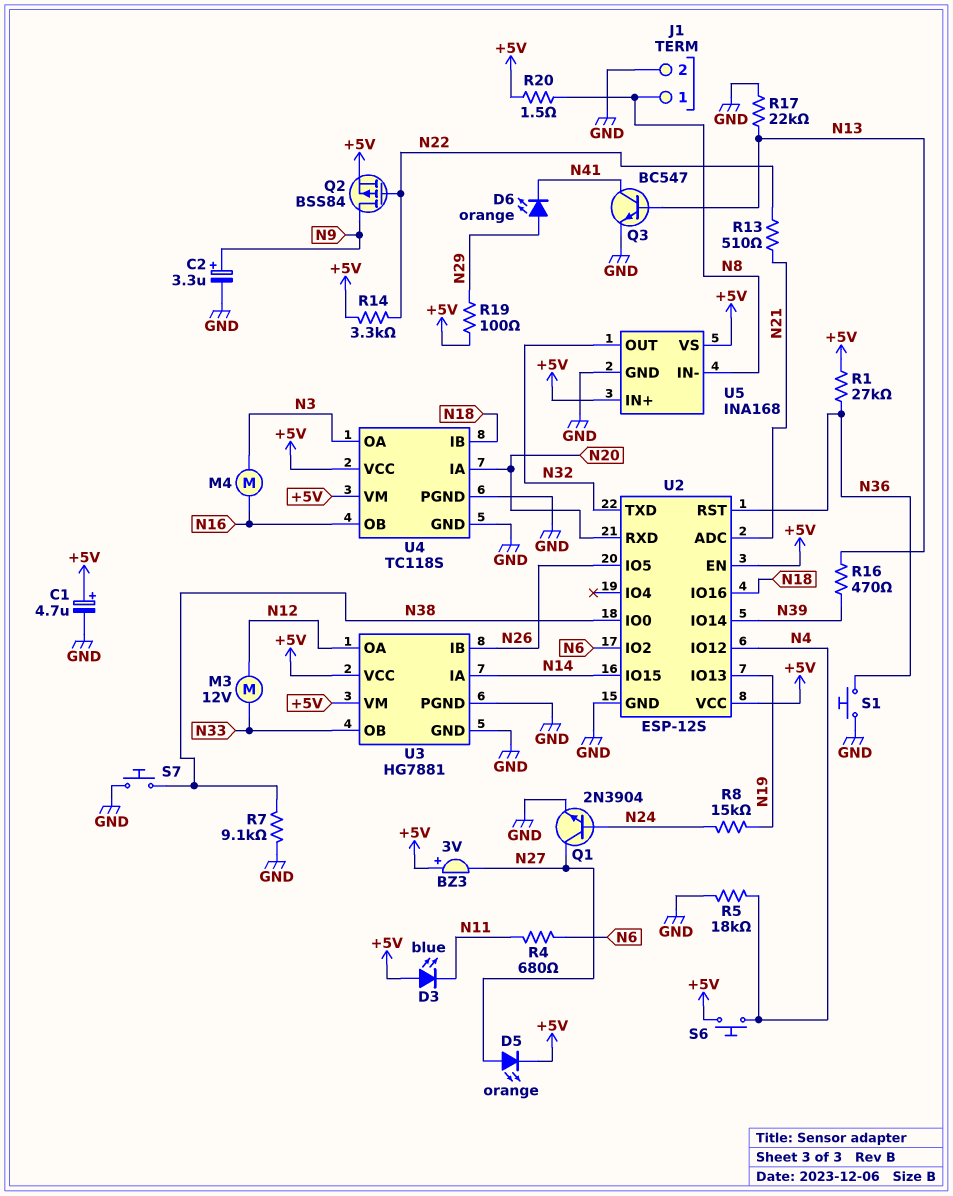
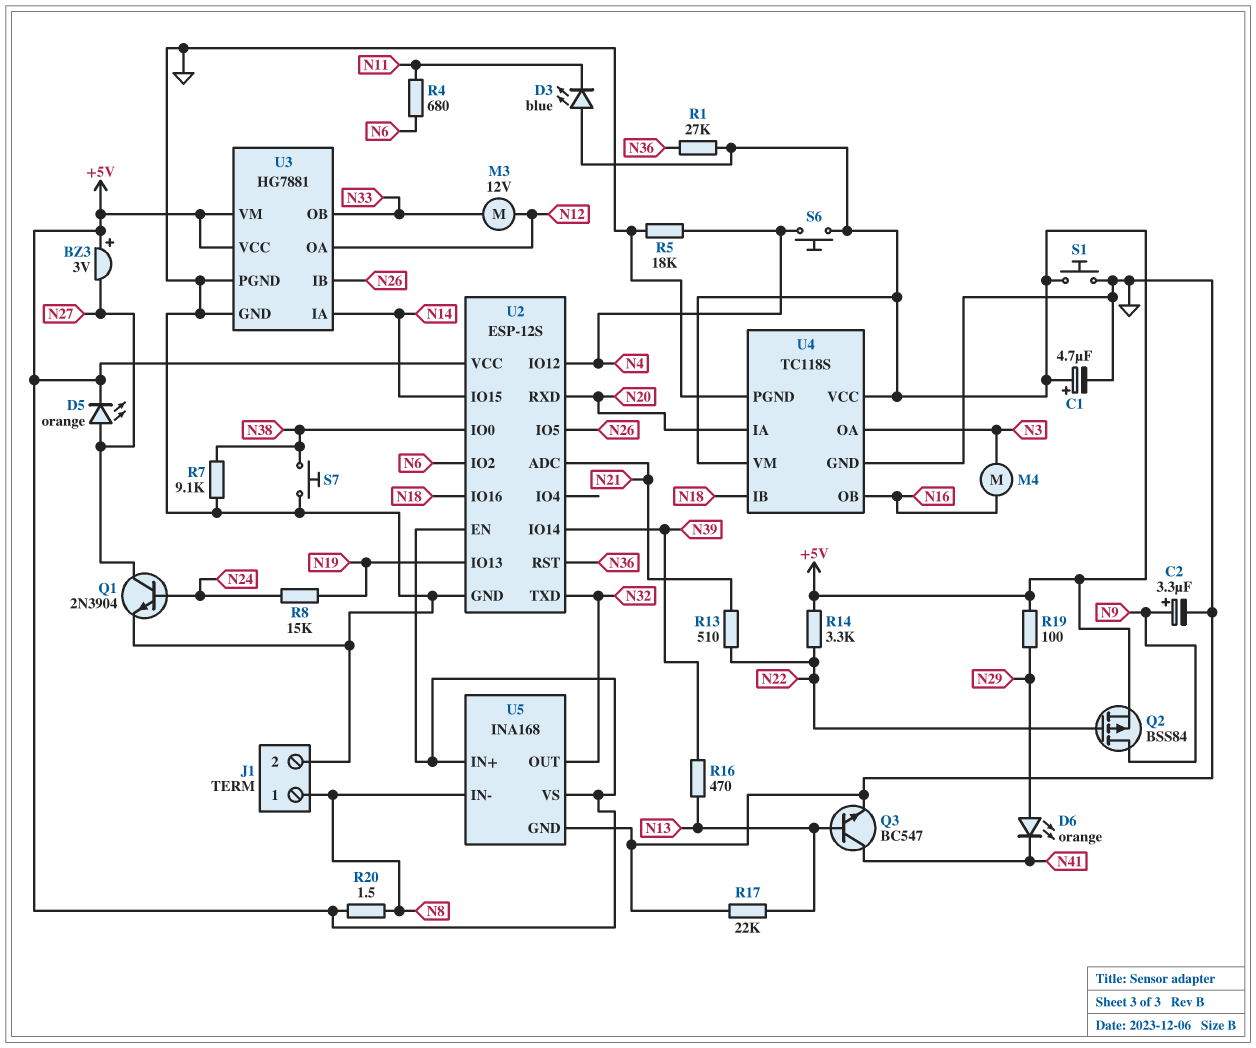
S1: button (GND, N36) -> button (+5V, GND)

